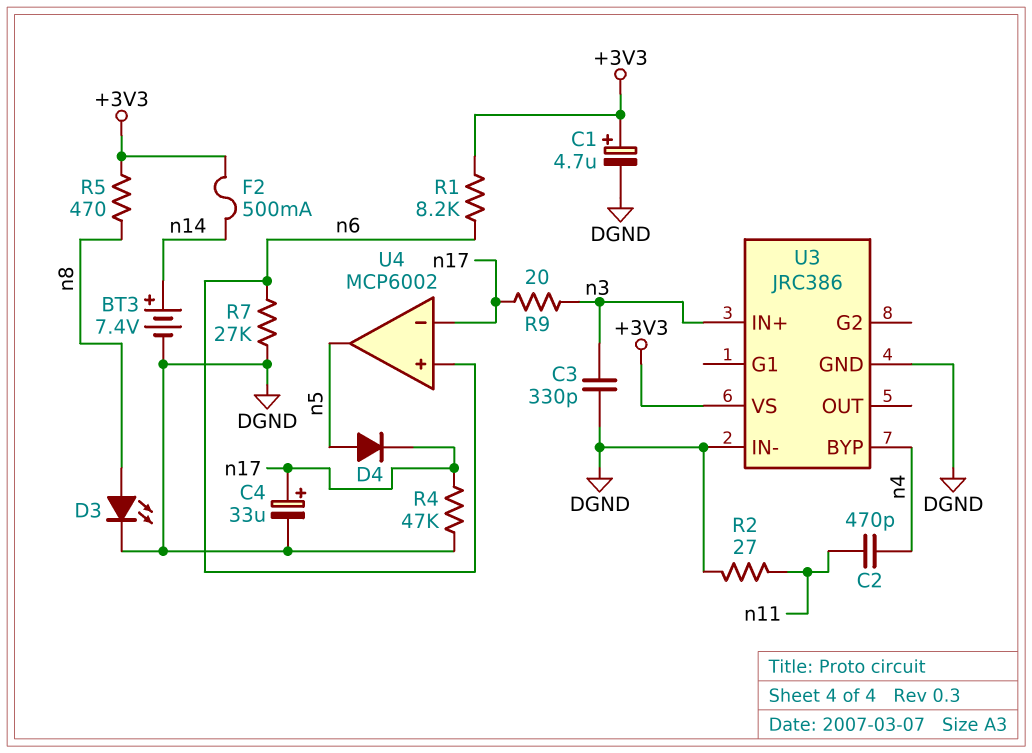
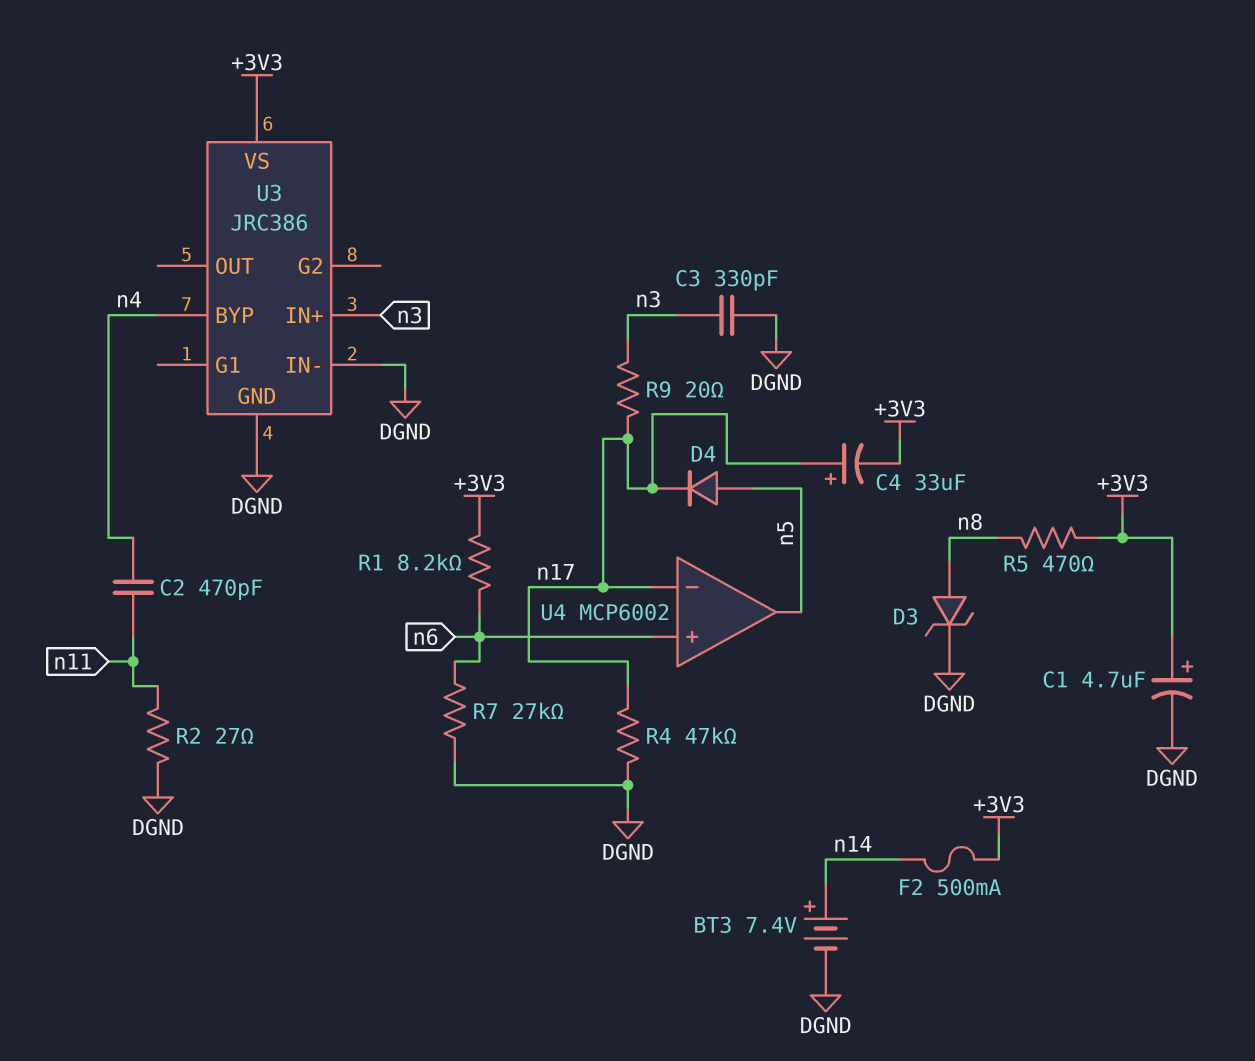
C4: 33uF (plus n17, minus DGND) -> 33uF (plus n17, minus +3V3)
D3: LED (A n8, K DGND) -> zener (A n8, K DGND)

